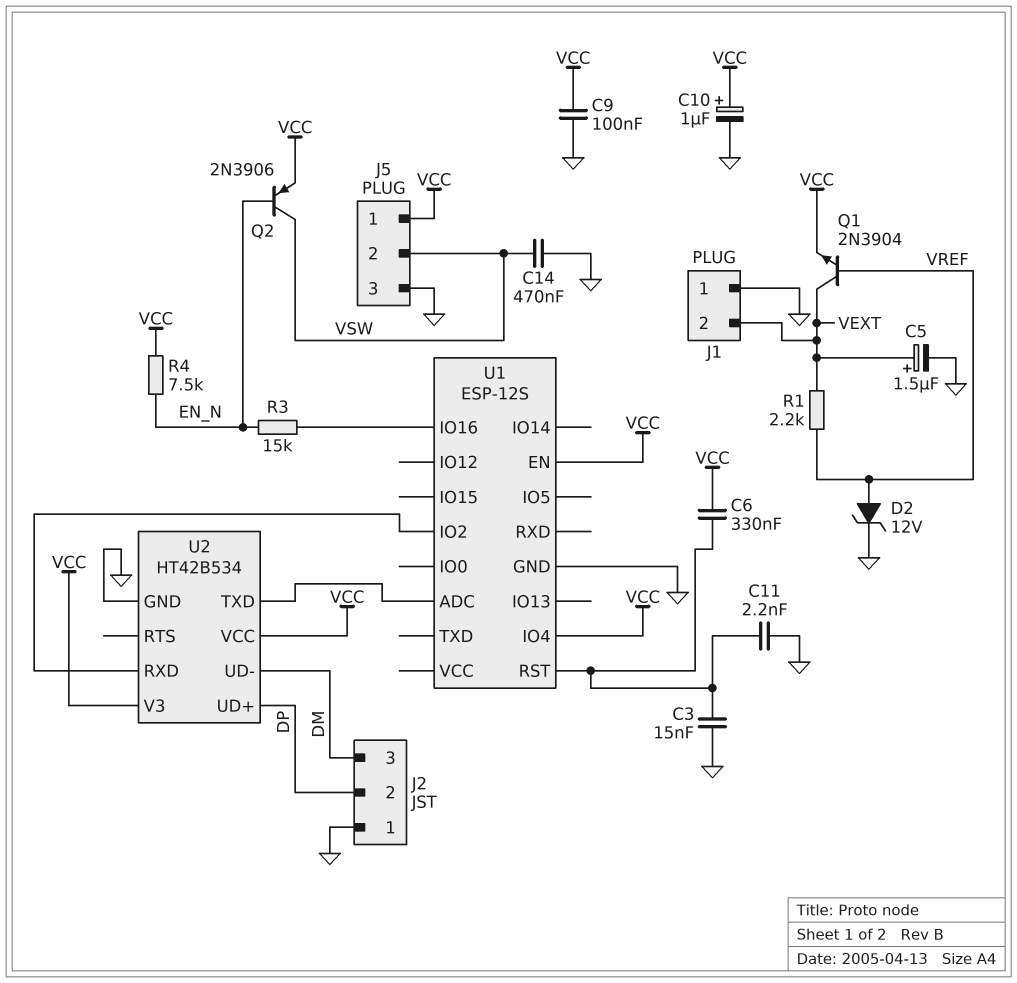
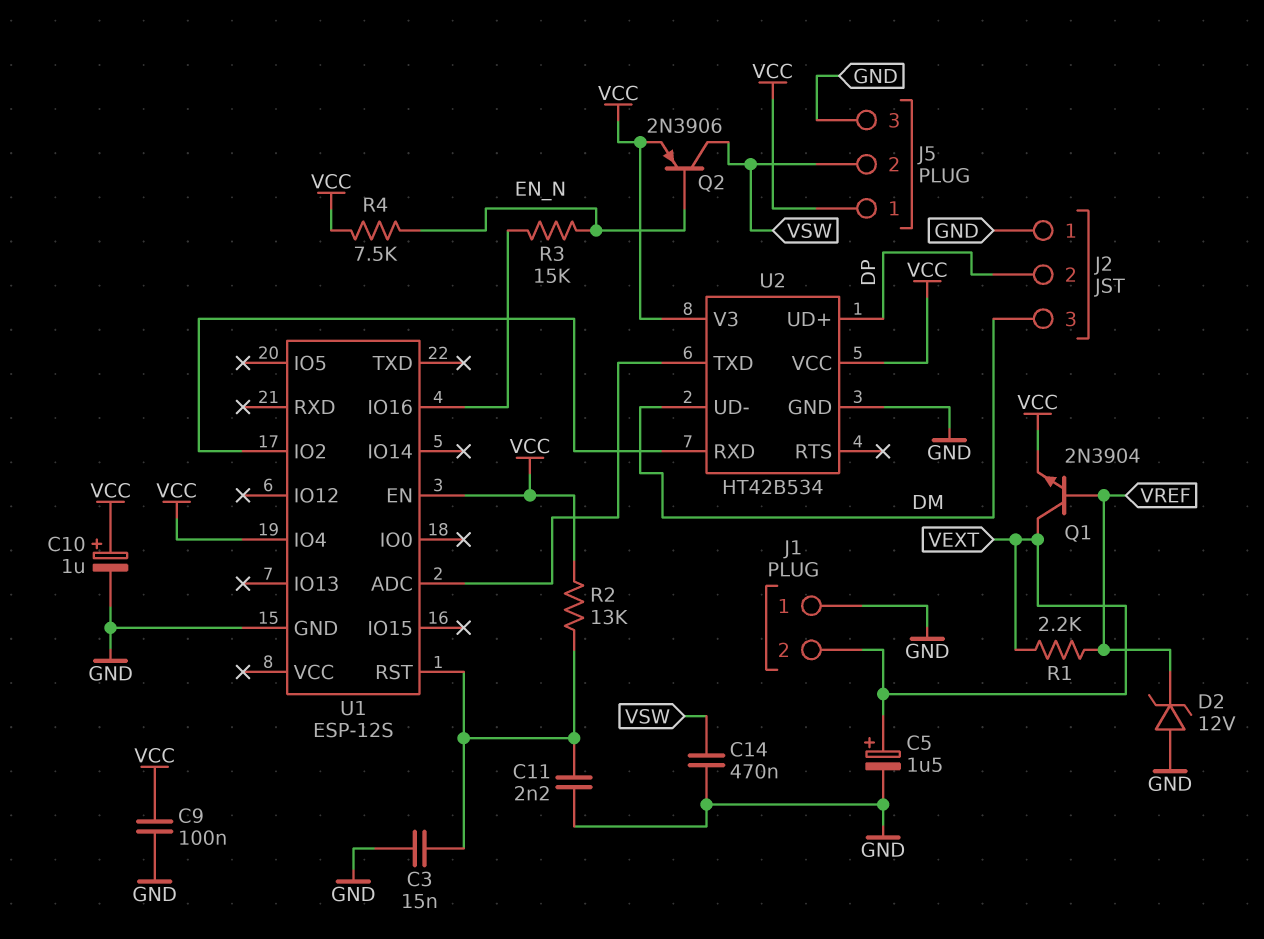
C6: 330nF (U1/RST, VCC) -> none
D2: zener 12V (A VREF, K GND) -> zener 12V (A GND, K VREF)
R2: none -> 13k (U1/RST, VCC)

